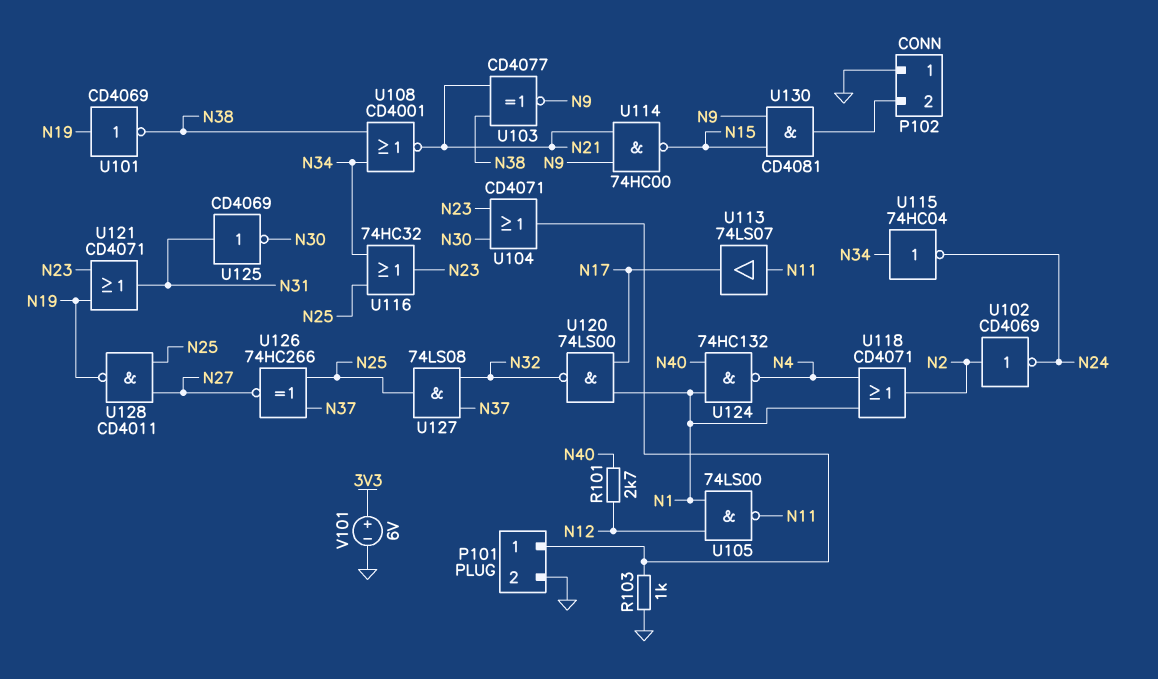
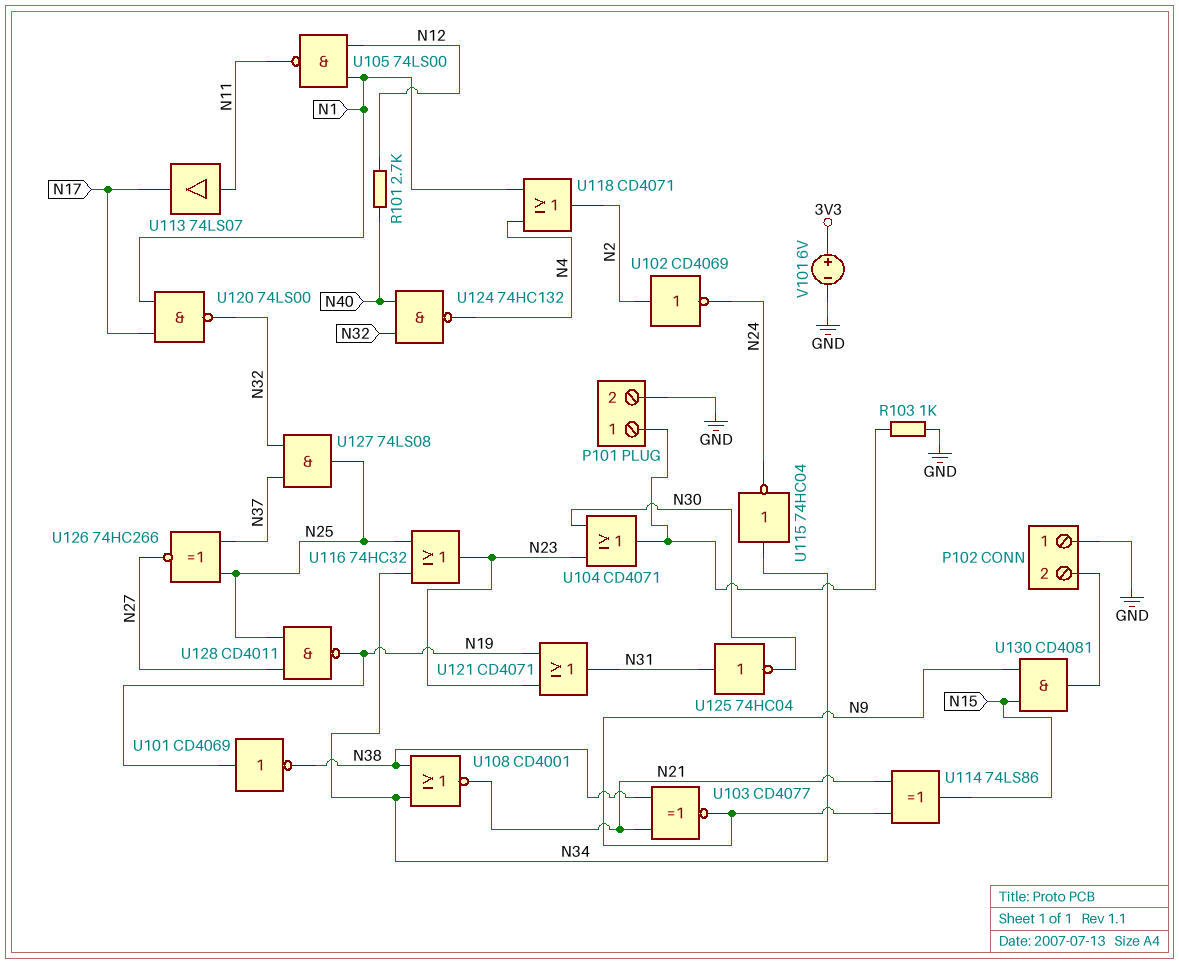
U114: NAND 74HC00 (in N9, in N21, out N15) -> XOR 74LS86 (in N9, in N21, out N15)
U124: NAND 74HC132 (in N1, in N40, out N4) -> NAND 74HC132 (in N32, in N40, out N4)
U125: NOT CD4069 (in N31, out N30) -> NOT 74HC04 (in N31, out N30)

